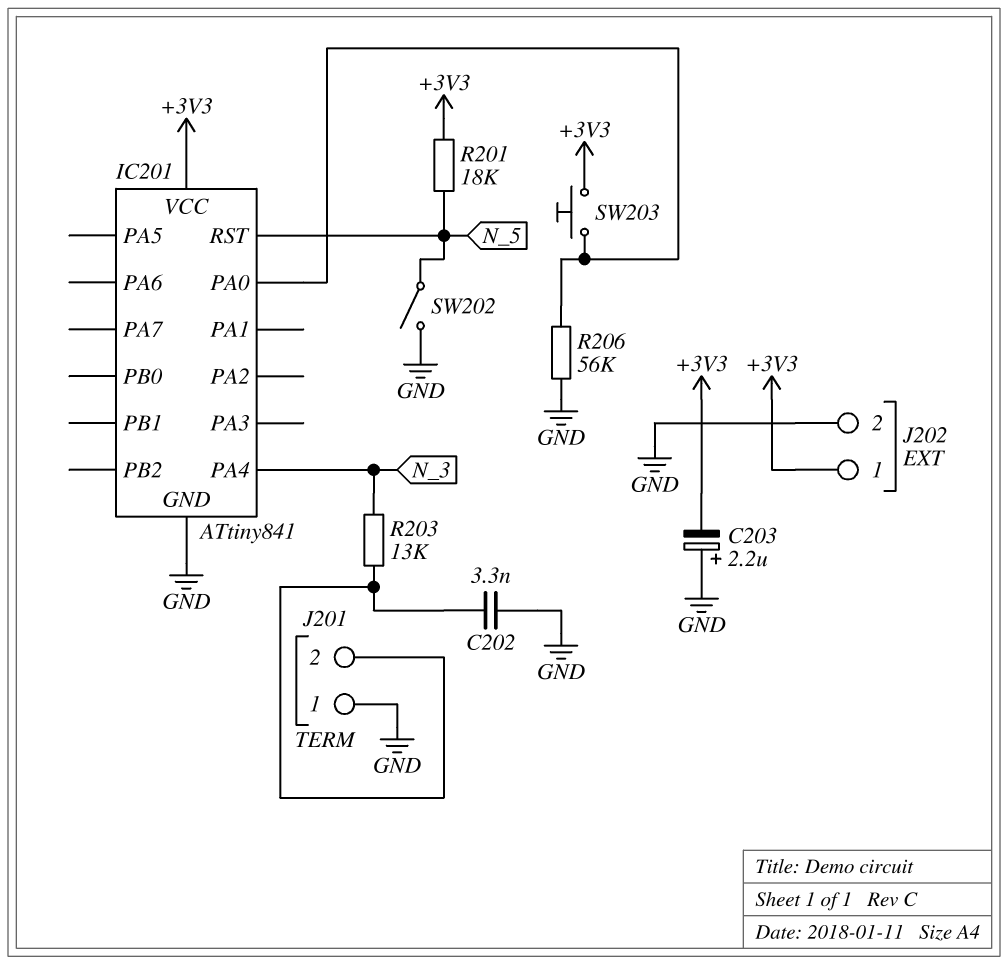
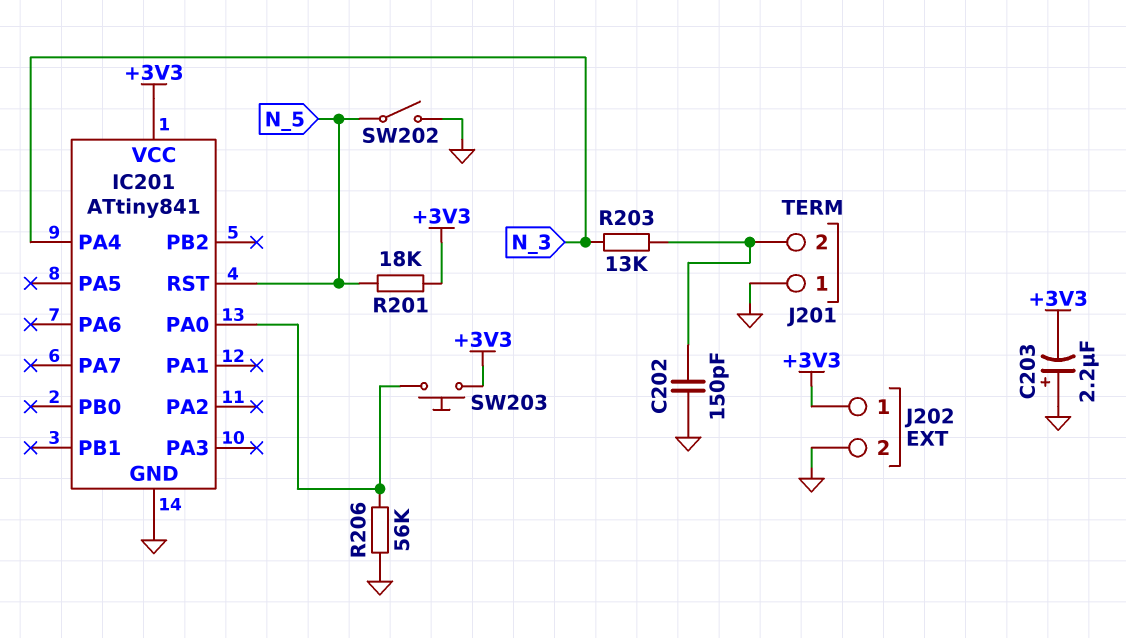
C202: 3.3nF (GND, J201/2) -> 150pF (GND, J201/2)

